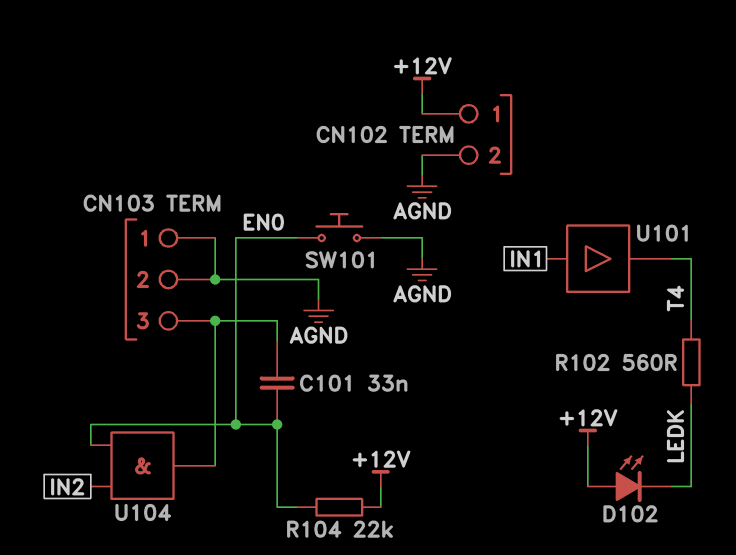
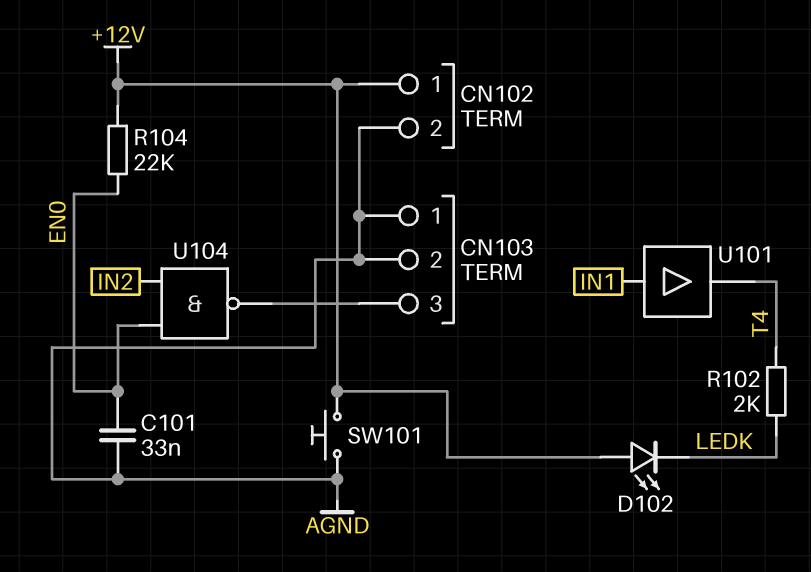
C101: 33nF (CN103/3, EN0) -> 33nF (AGND, EN0)
R102: 560 (LEDK, T4) -> 2k (LEDK, T4)
SW101: button (AGND, EN0) -> button (+12V, AGND)
U104: AND (in EN0, in IN2, out CN103/3) -> NAND (in EN0, in IN2, out CN103/3)

